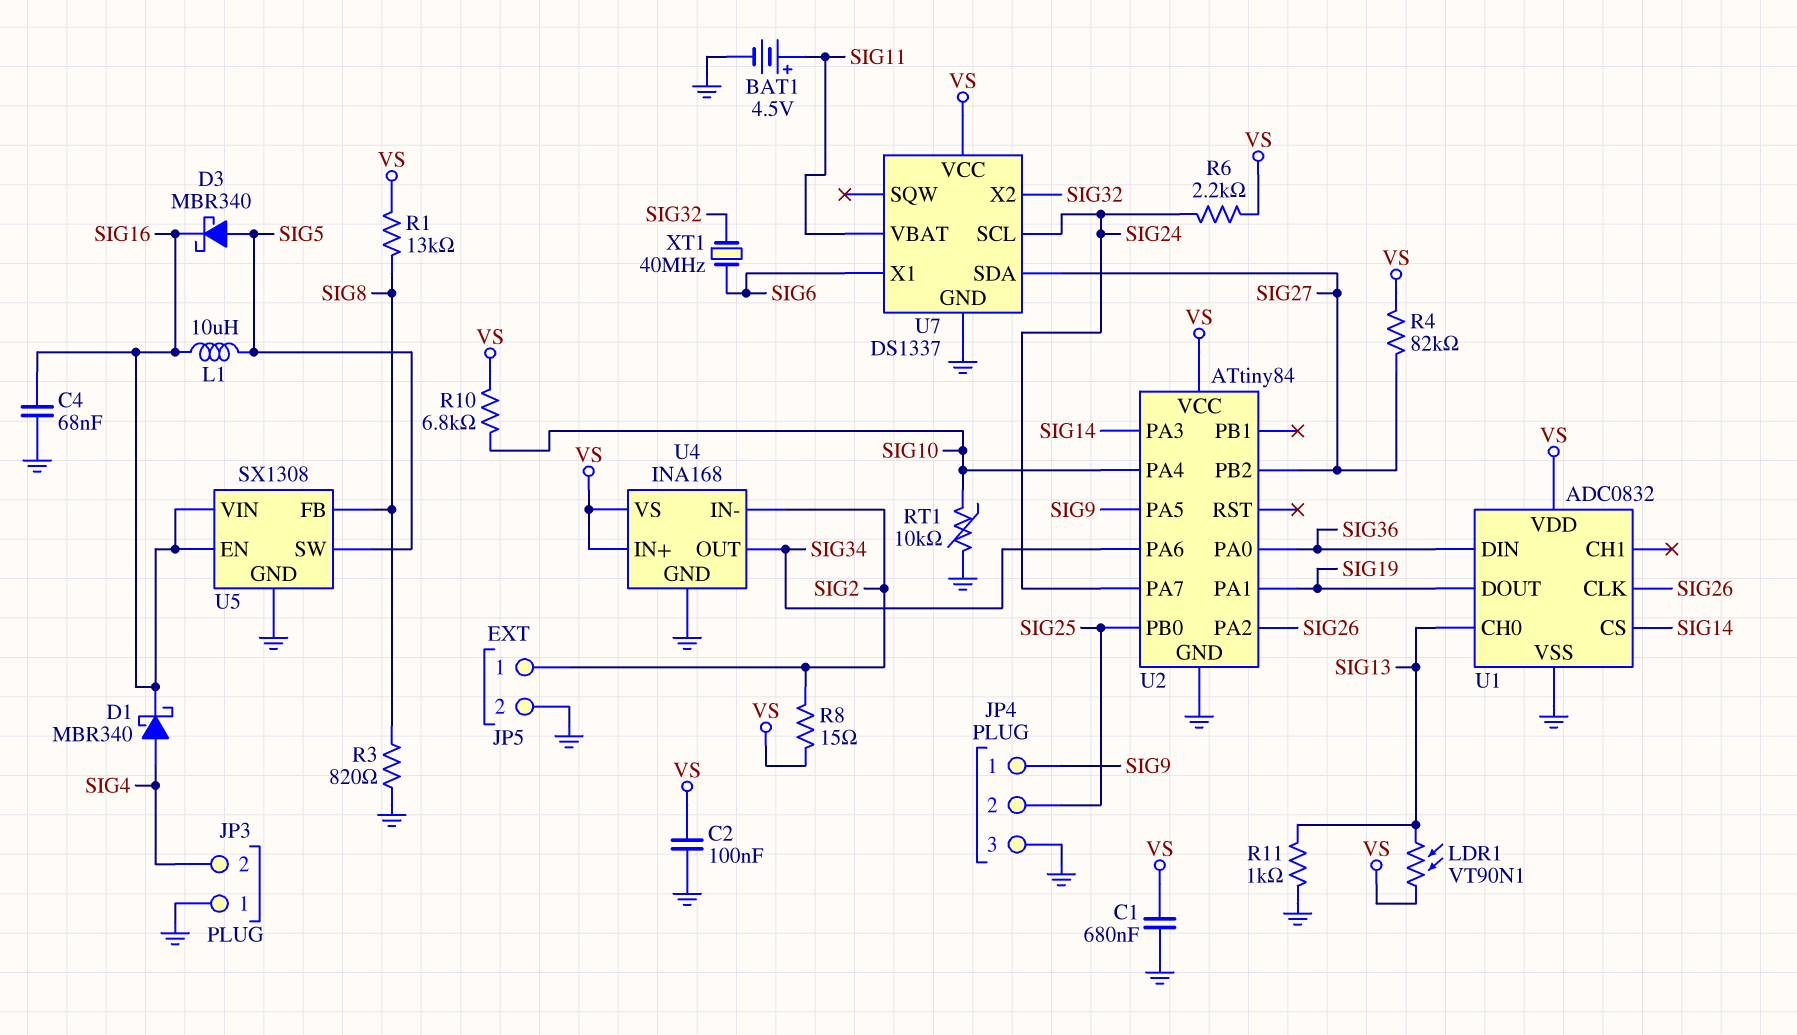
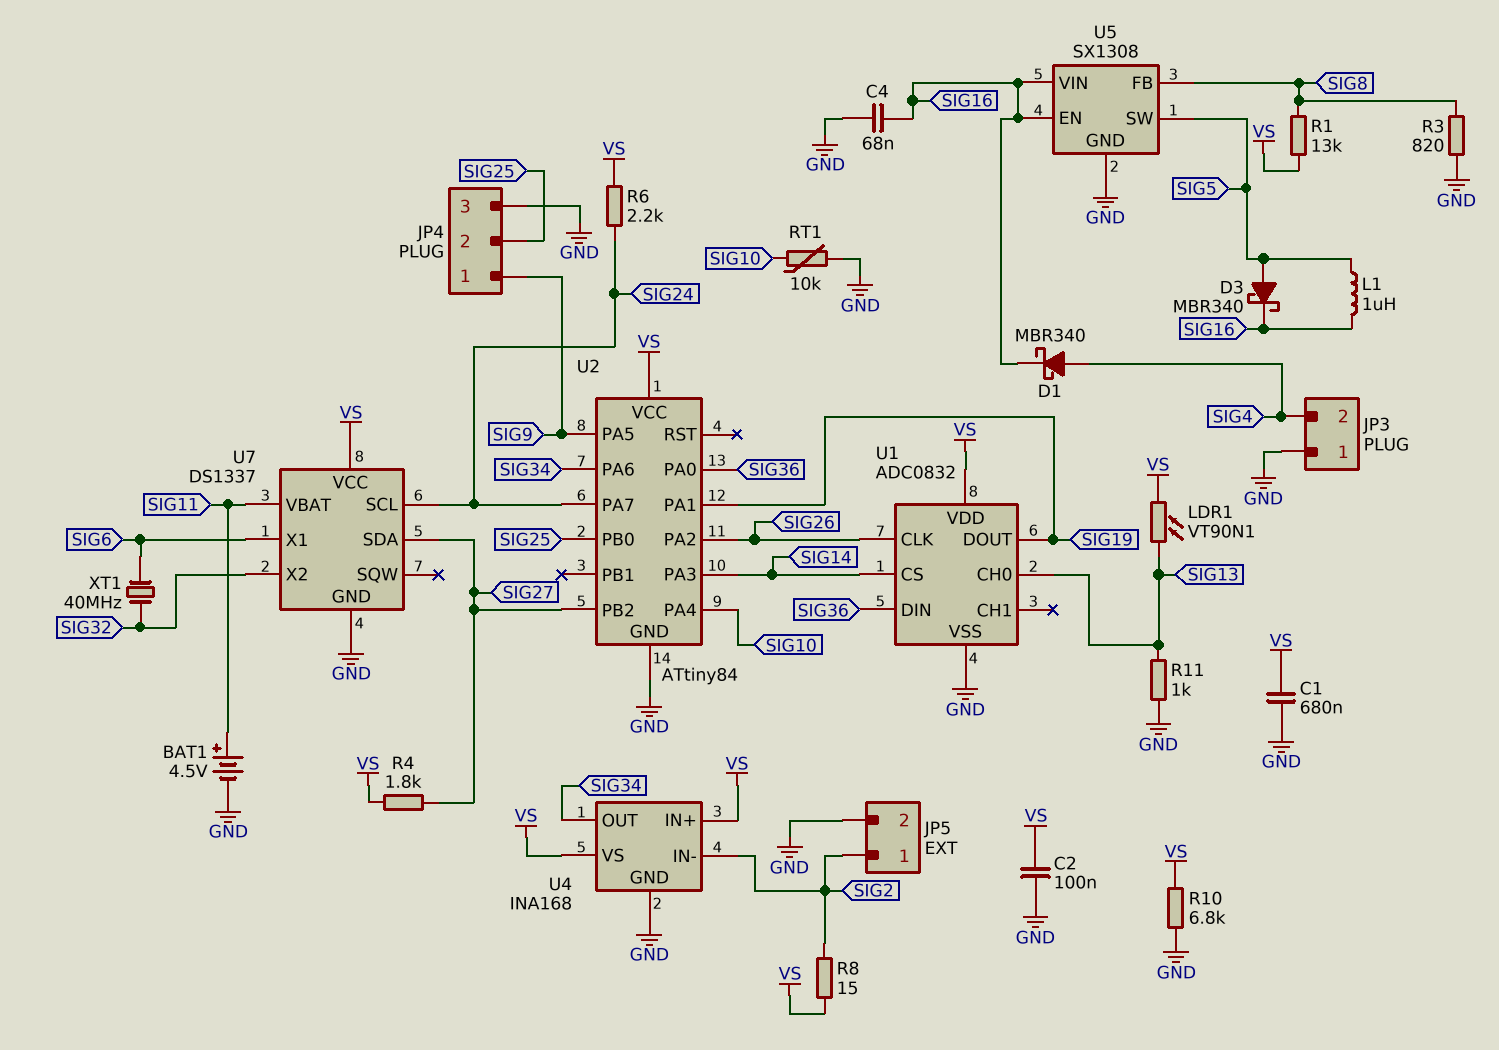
L1: 10uH (SIG5, SIG16) -> 1uH (SIG5, SIG16)
R4: 82k (SIG27, VS) -> 1.8k (SIG27, VS)
R10: 6.8k (SIG10, VS) -> 6.8k (GND, VS)

